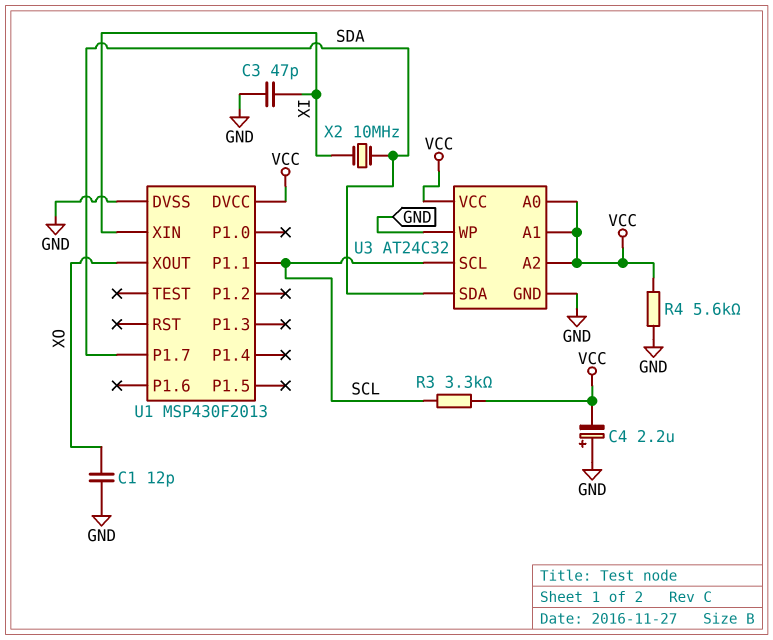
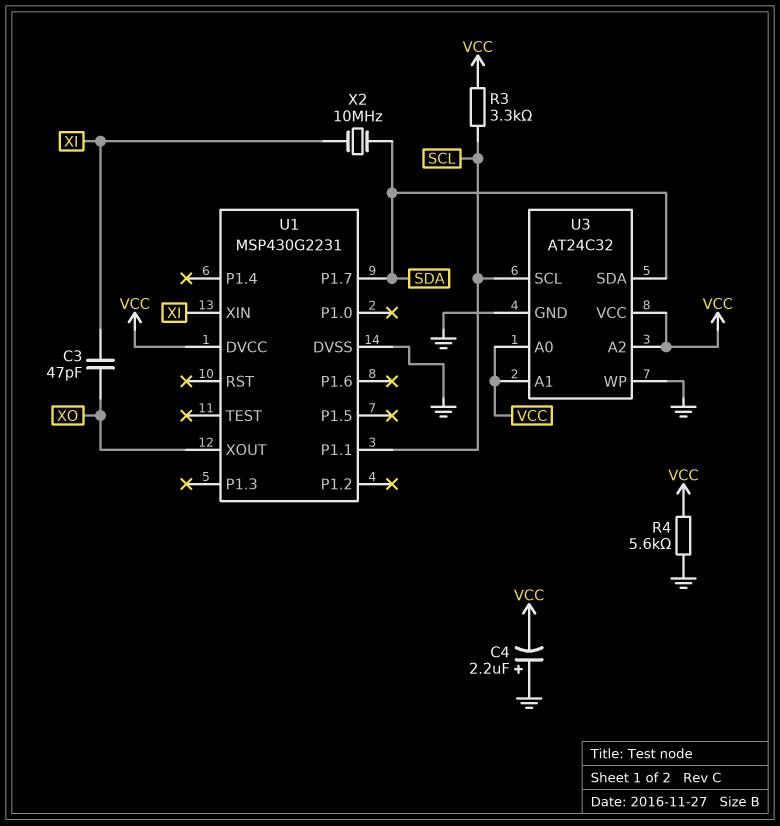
C1: 12pF (GND, XO) -> none
C3: 47pF (GND, XI) -> 47pF (XI, XO)
U1: MSP430F2013 -> MSP430G2231

